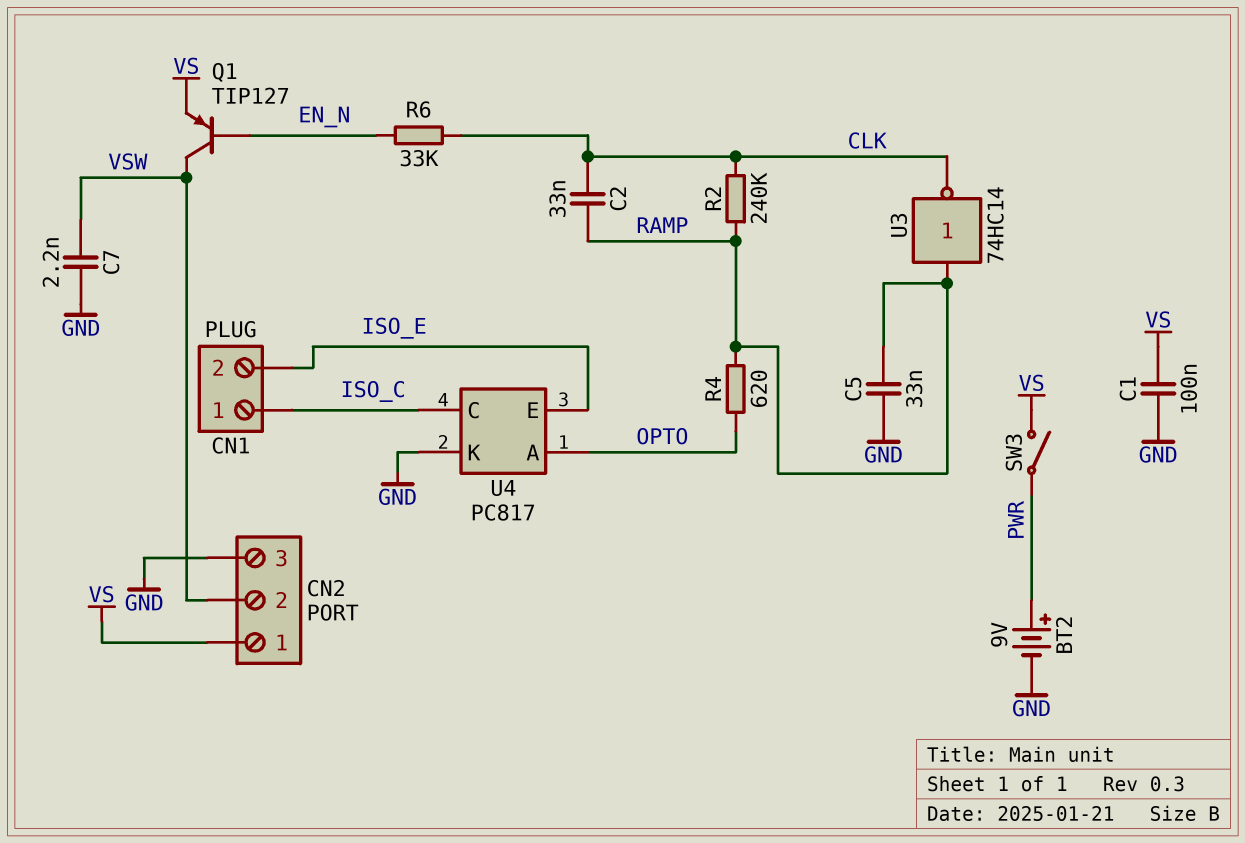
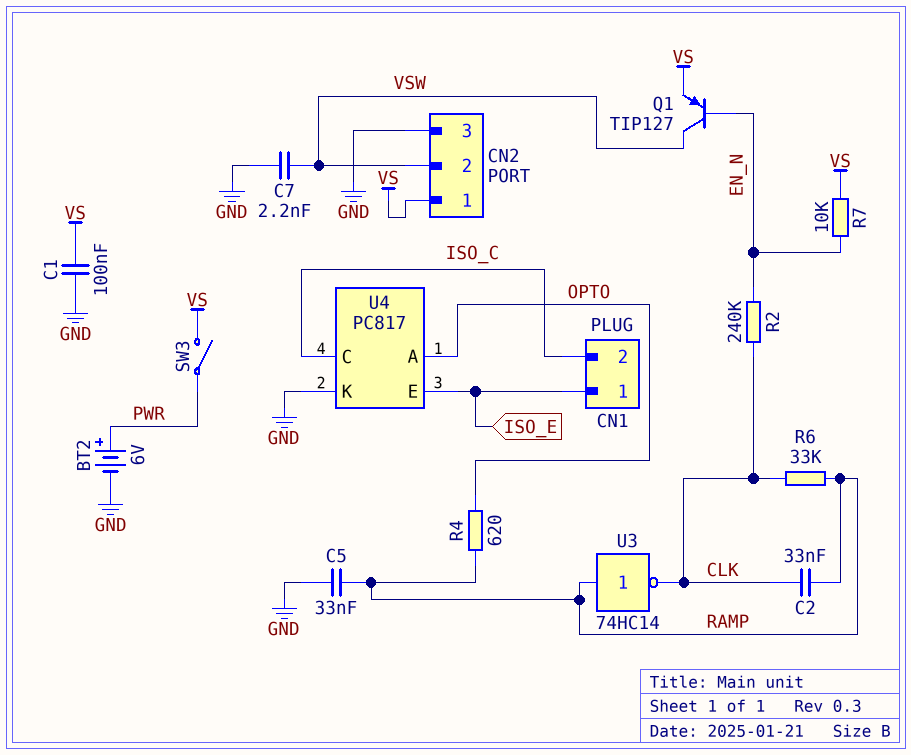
BT2: 9V (plus PWR, minus GND) -> 6V (plus PWR, minus GND)
CN1 pin 1: ISO_C -> ISO_E
CN1 pin 2: ISO_E -> ISO_C
R2: 240k (CLK, RAMP) -> 240k (CLK, EN_N)
R6: 33k (CLK, EN_N) -> 33k (CLK, RAMP)
R7: none -> 10k (EN_N, VS)

